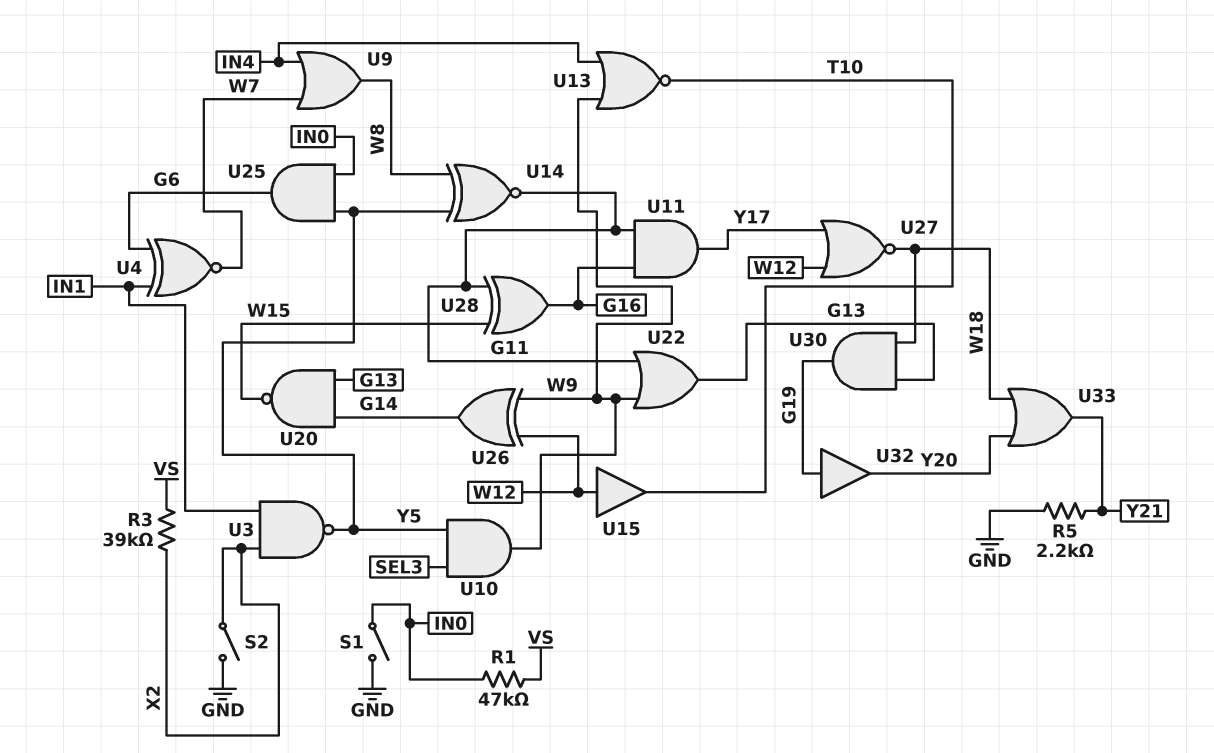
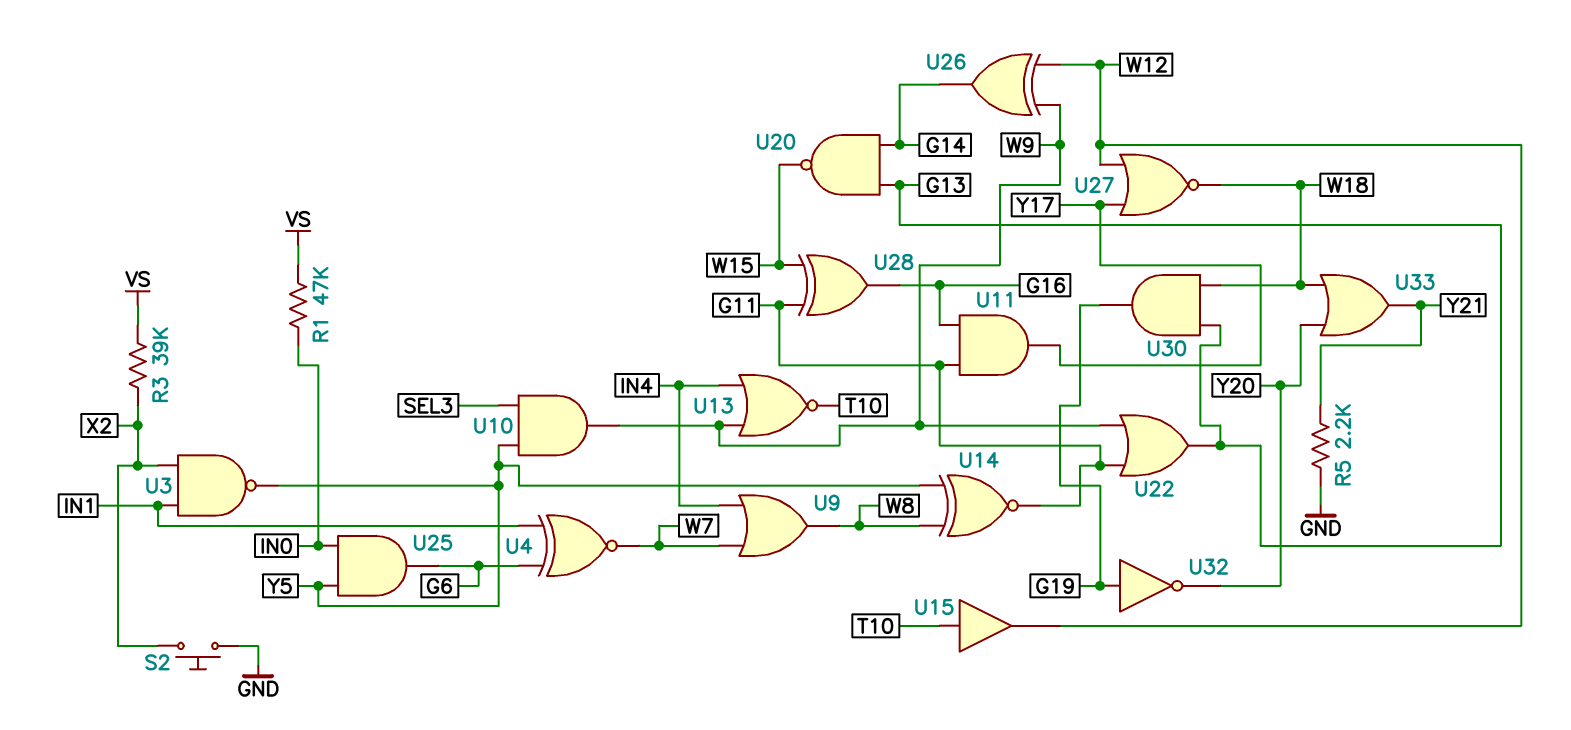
S1: switch (GND, IN0) -> none
S2: switch (GND, X2) -> button (GND, X2)
U15: buffer (in W12, out T10) -> buffer (in T10, out W12)
U32: buffer (in G19, out Y20) -> NOT (in G19, out Y20)

